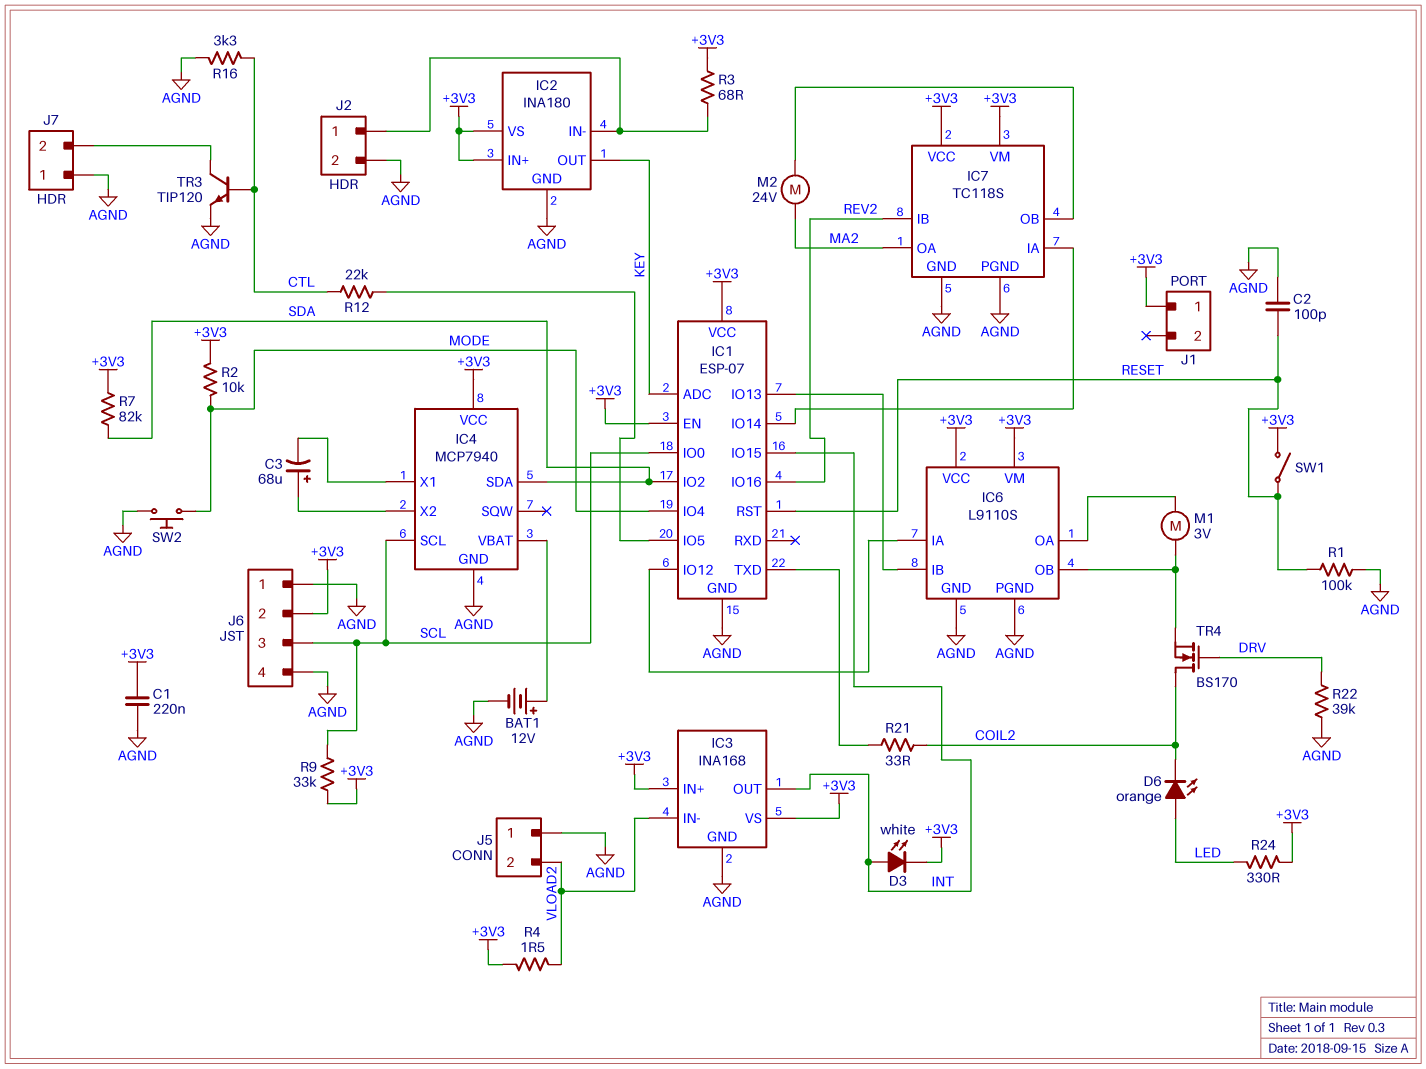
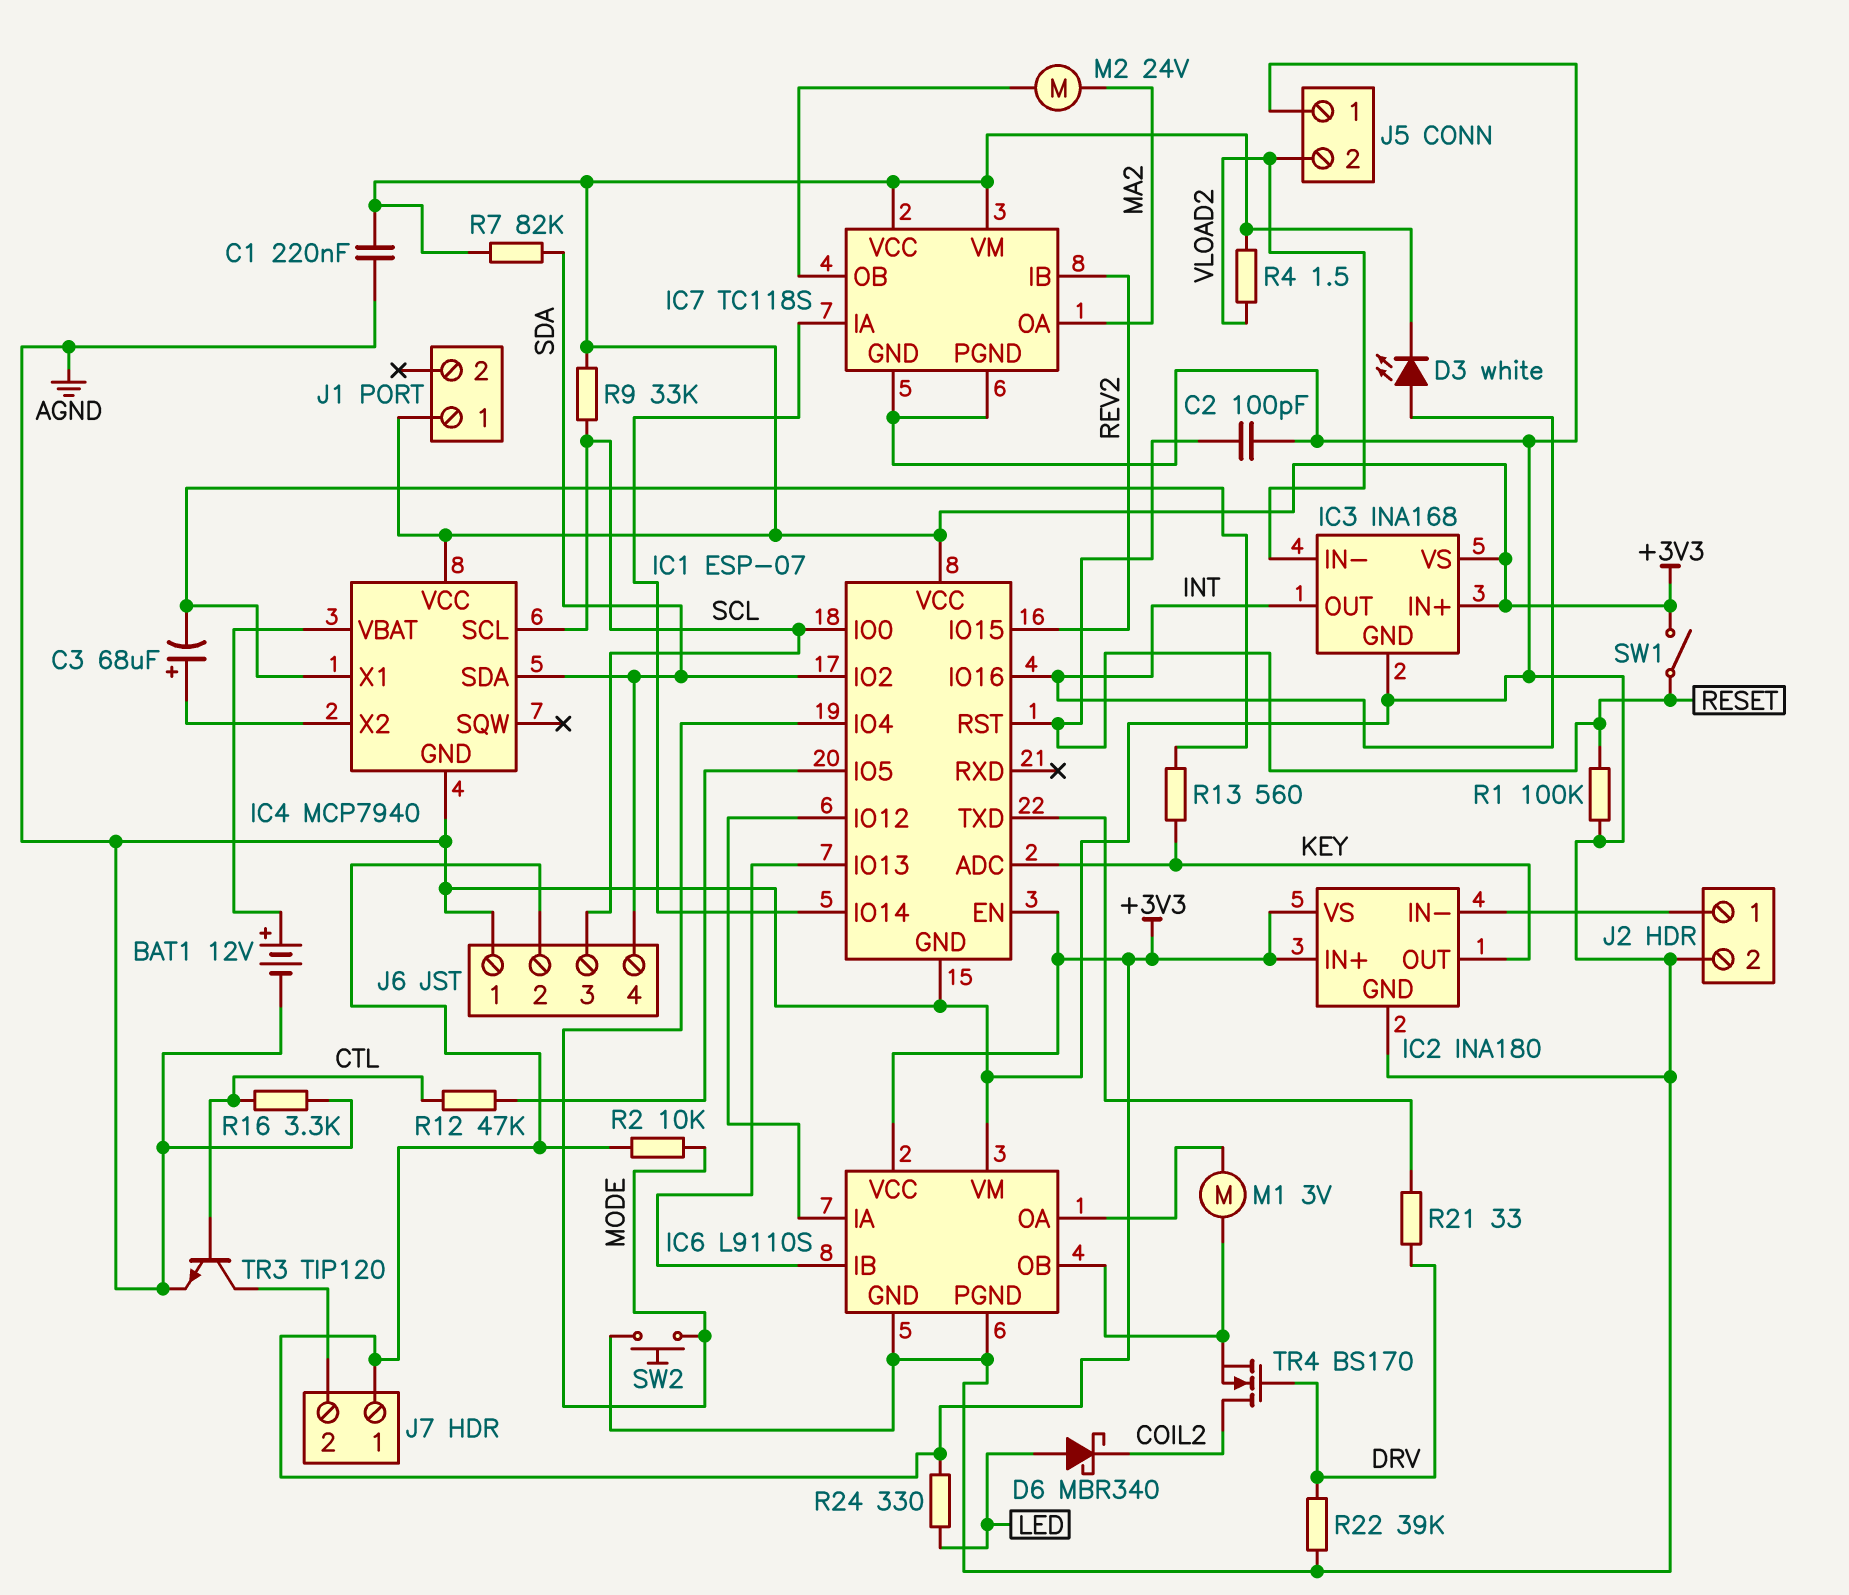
D6: LED orange (A LED, K COIL2) -> schottky MBR340 (A LED, K COIL2)
IC1 pin IO15: INT -> REV2
IC1 pin IO16: REV2 -> INT
IC6 pin VM: +3V3 -> AGND
J6 pin 4: AGND -> SDA
J7 pin 1: AGND -> +3V3
R3: 68 (+3V3, IC2/IN-) -> none
R12: 22k (CTL, IC1/IO5) -> 47k (CTL, IC1/IO5)
R13: none -> 560 (IC4/X1, KEY)
R21: 33 (COIL2, IC1/TXD) -> 33 (DRV, IC1/TXD)

